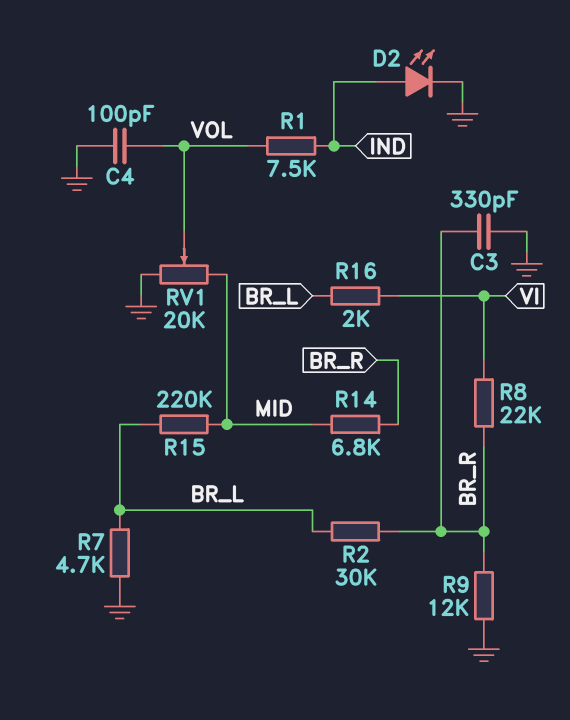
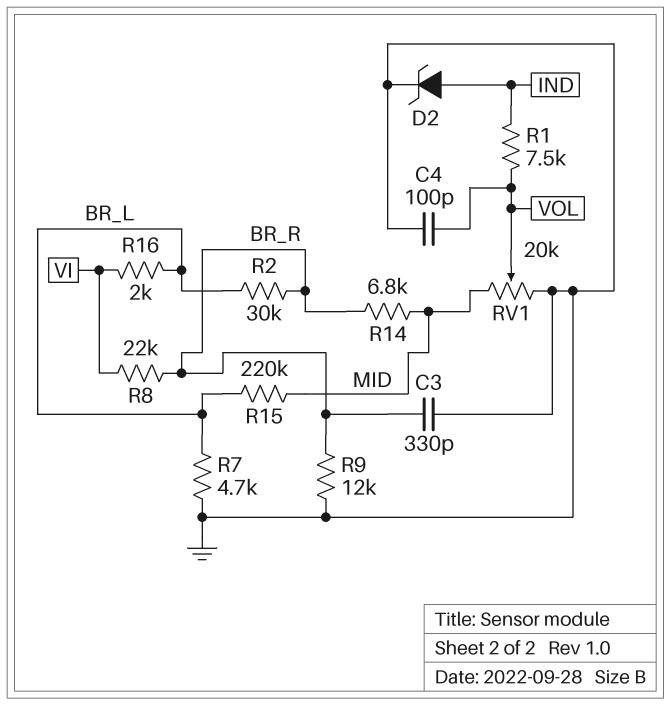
D2: LED (A IND, K GND) -> zener (A IND, K GND)

